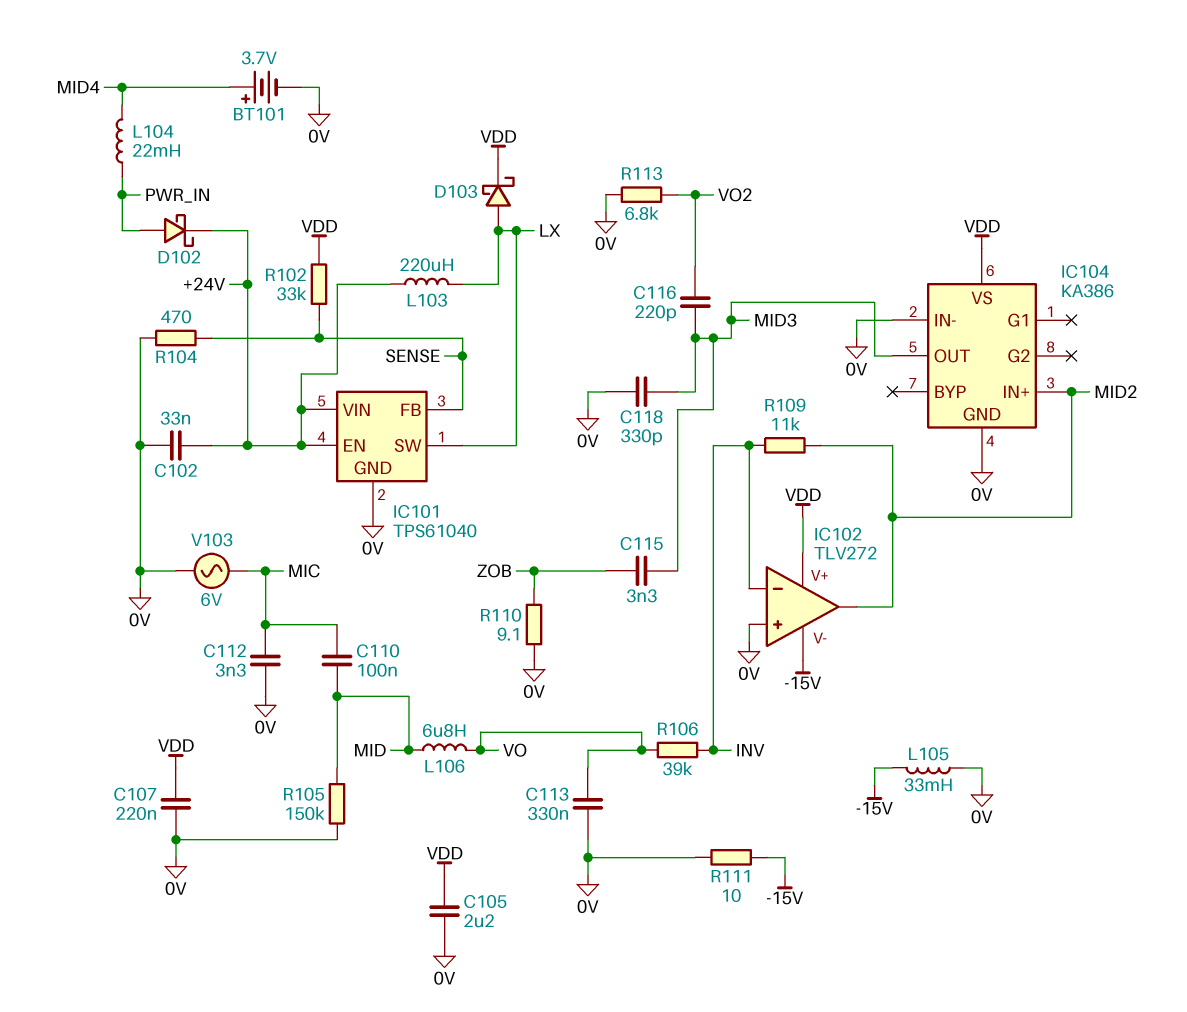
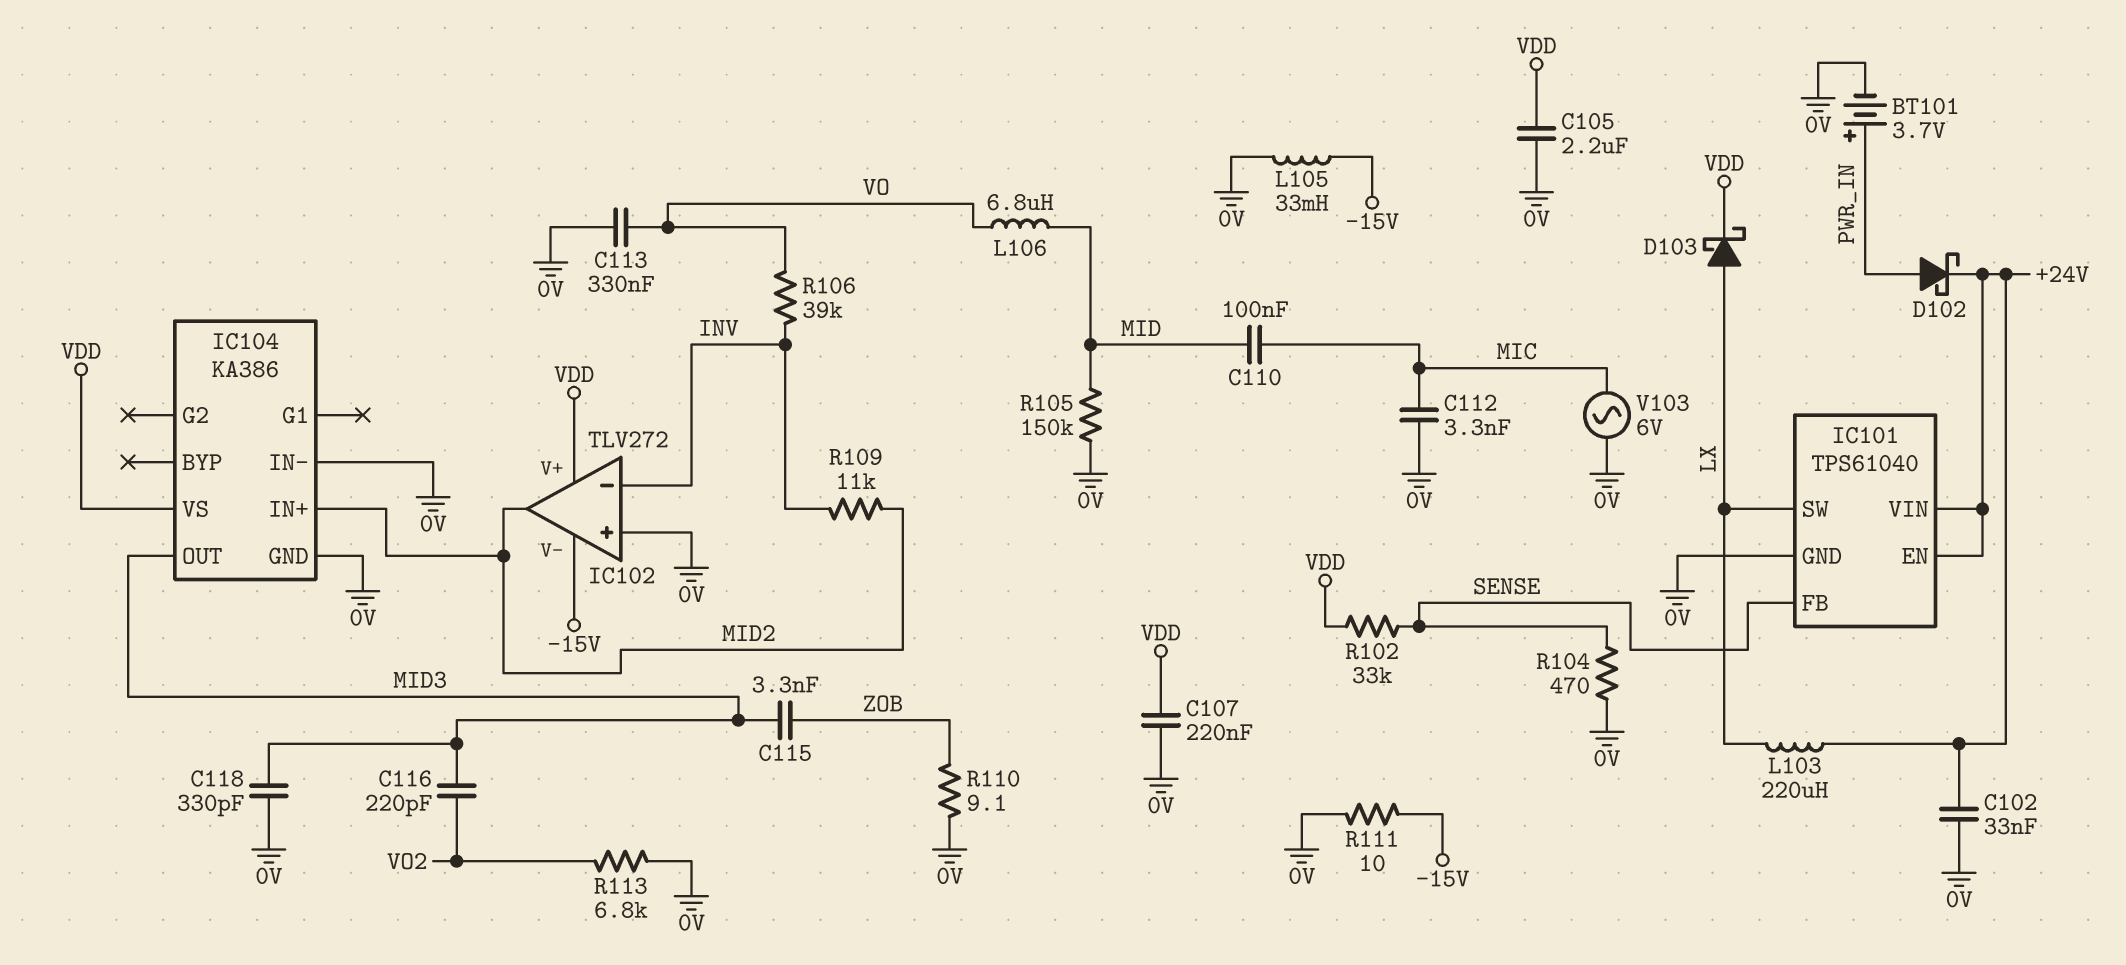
BT101: 3.7V (plus MID4, minus 0V) -> 3.7V (plus PWR_IN, minus 0V)
L104: 22mH (MID4, PWR_IN) -> none

